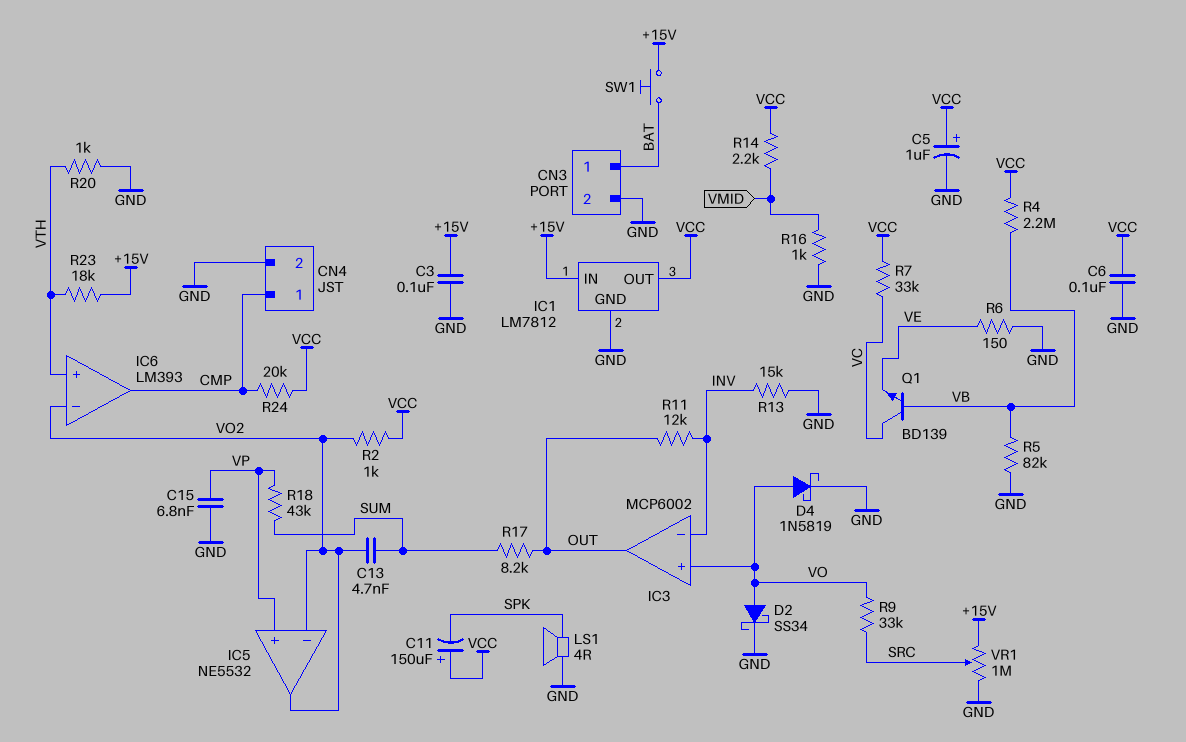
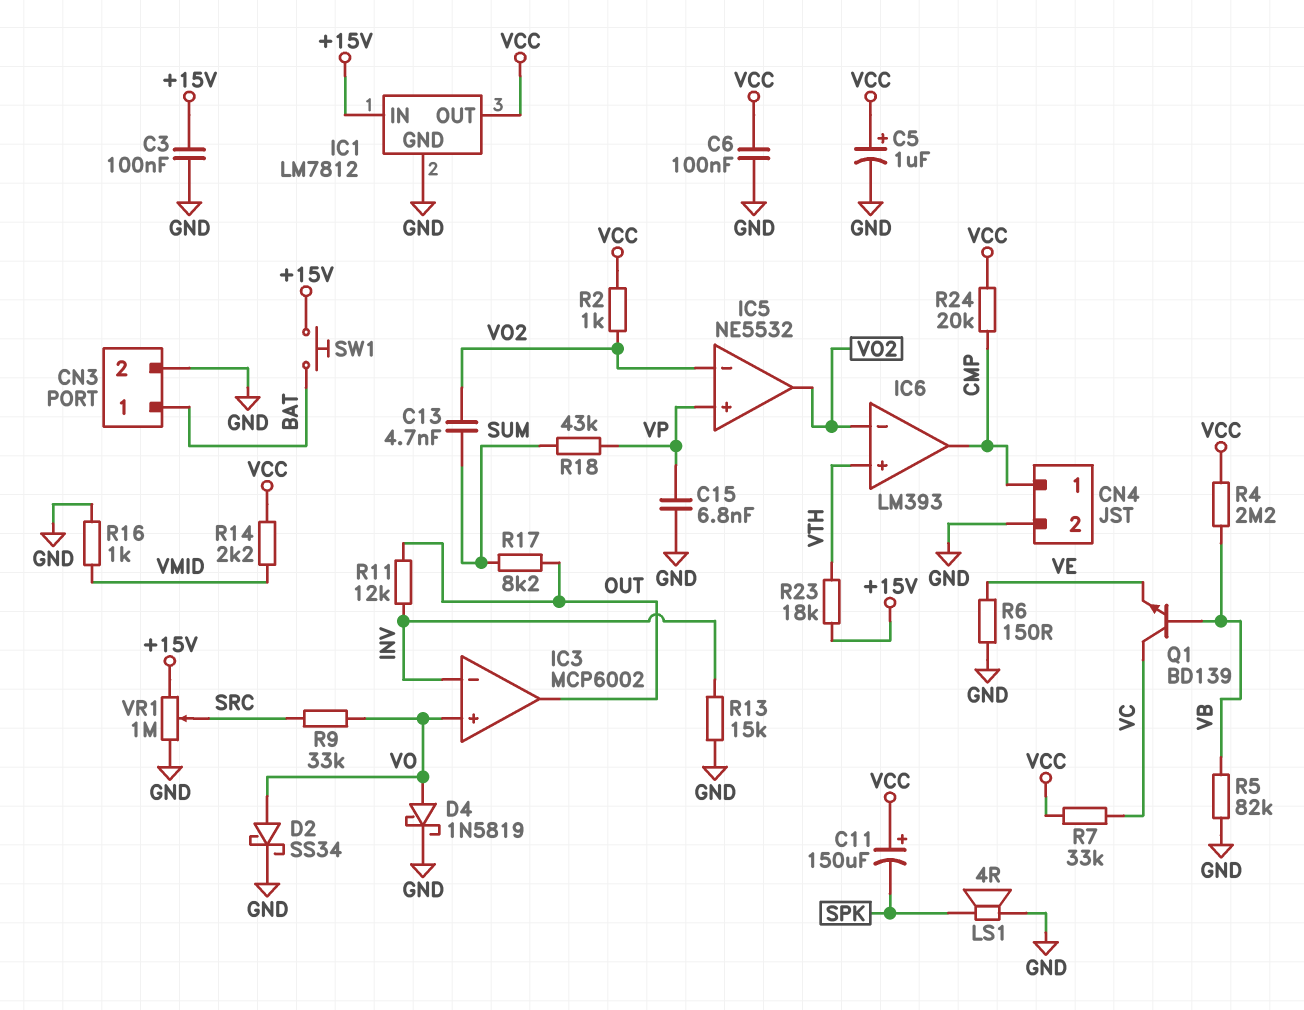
R20: 1k (GND, VTH) -> none

